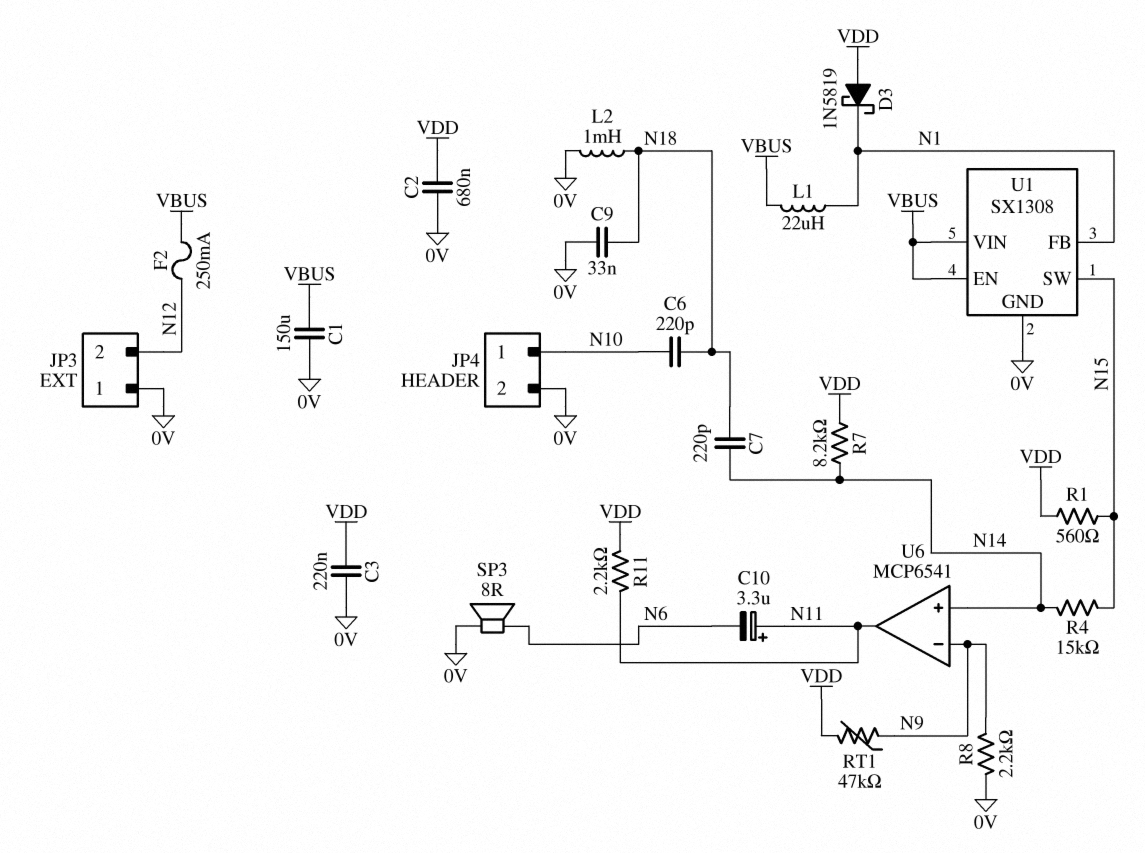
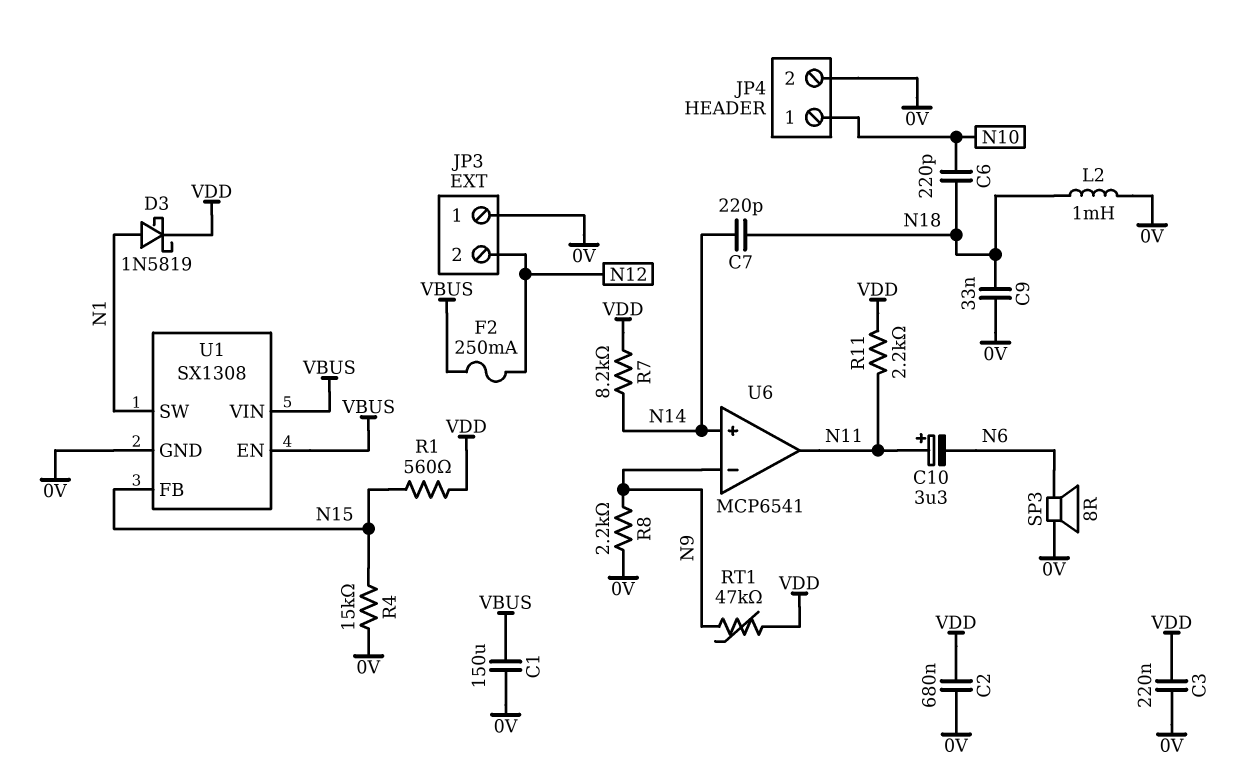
D3: schottky 1N5819 (A VDD, K N1) -> schottky 1N5819 (A N1, K VDD)
L1: 22uH (N1, VBUS) -> none
R4: 15k (N14, N15) -> 15k (0V, N15)
U1 pin FB: N1 -> N15
U1 pin SW: N15 -> N1

